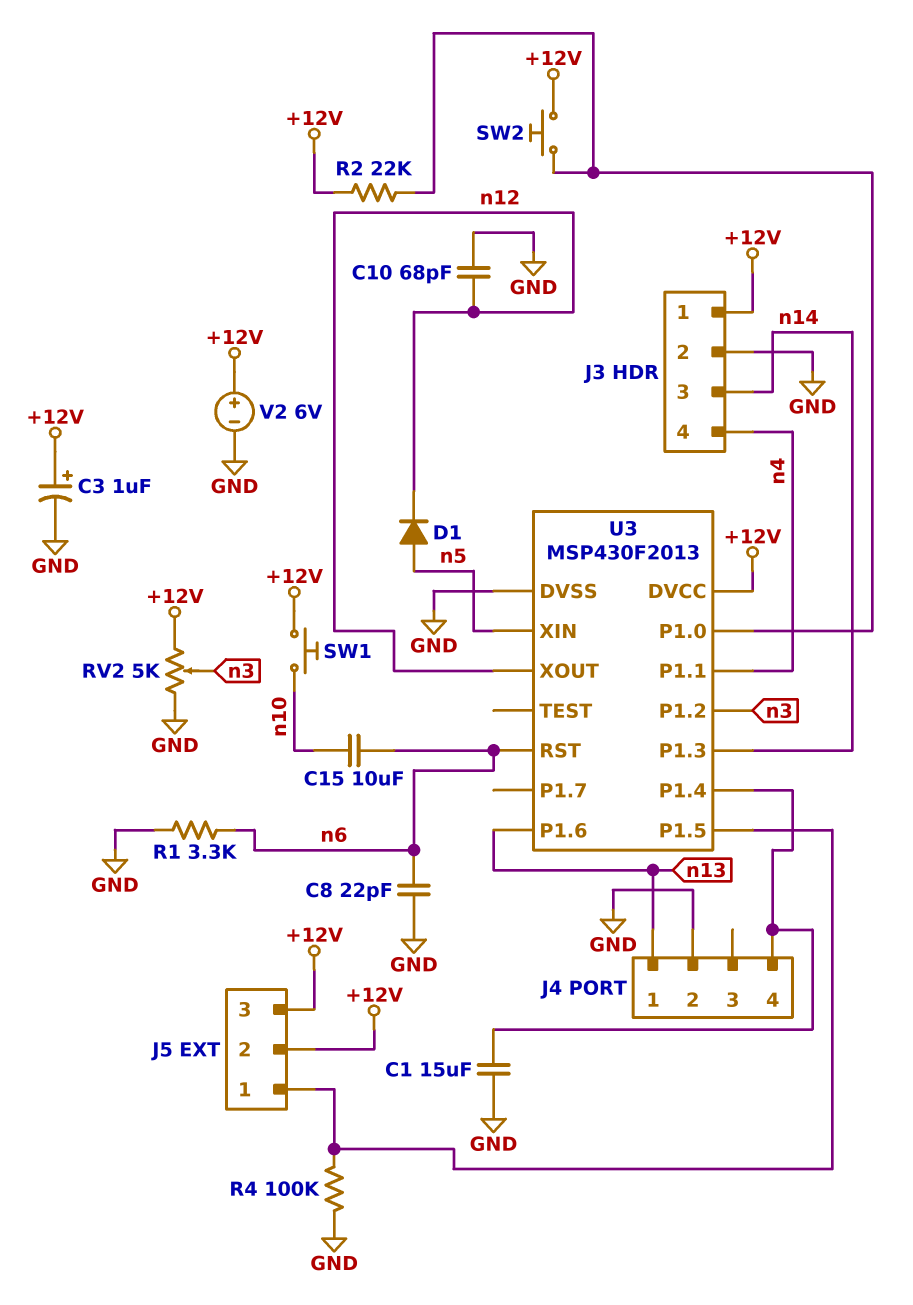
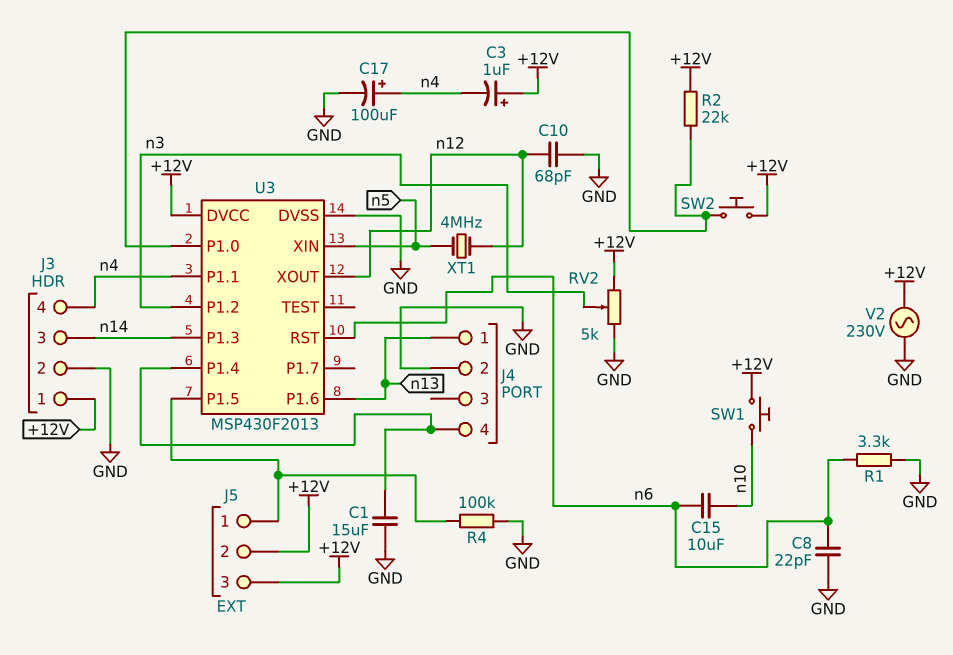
C3: 1uF (plus +12V, minus GND) -> 1uF (plus +12V, minus n4)
C17: none -> 100uF (plus n4, minus GND)
D1: diode (A n5, K n12) -> none
V2: 6V (plus +12V, minus GND) -> AC 230V (+12V, GND)
XT1: none -> 4MHz (n5, n12)

